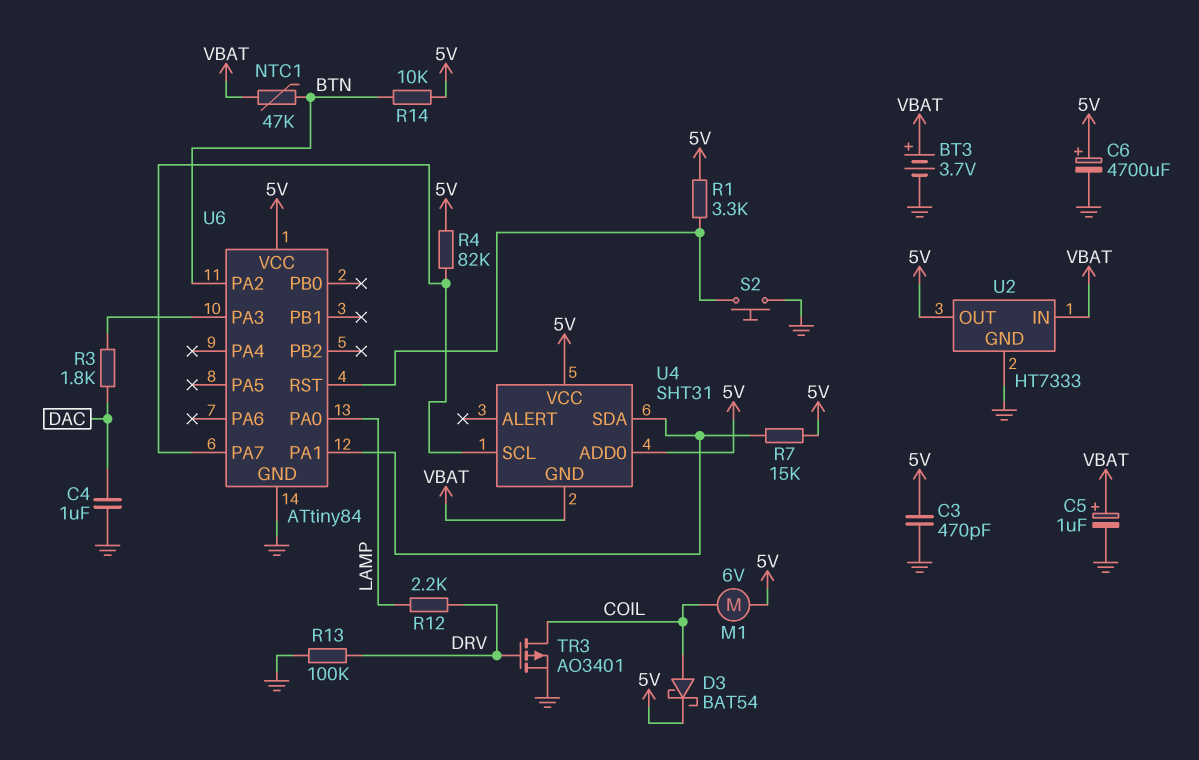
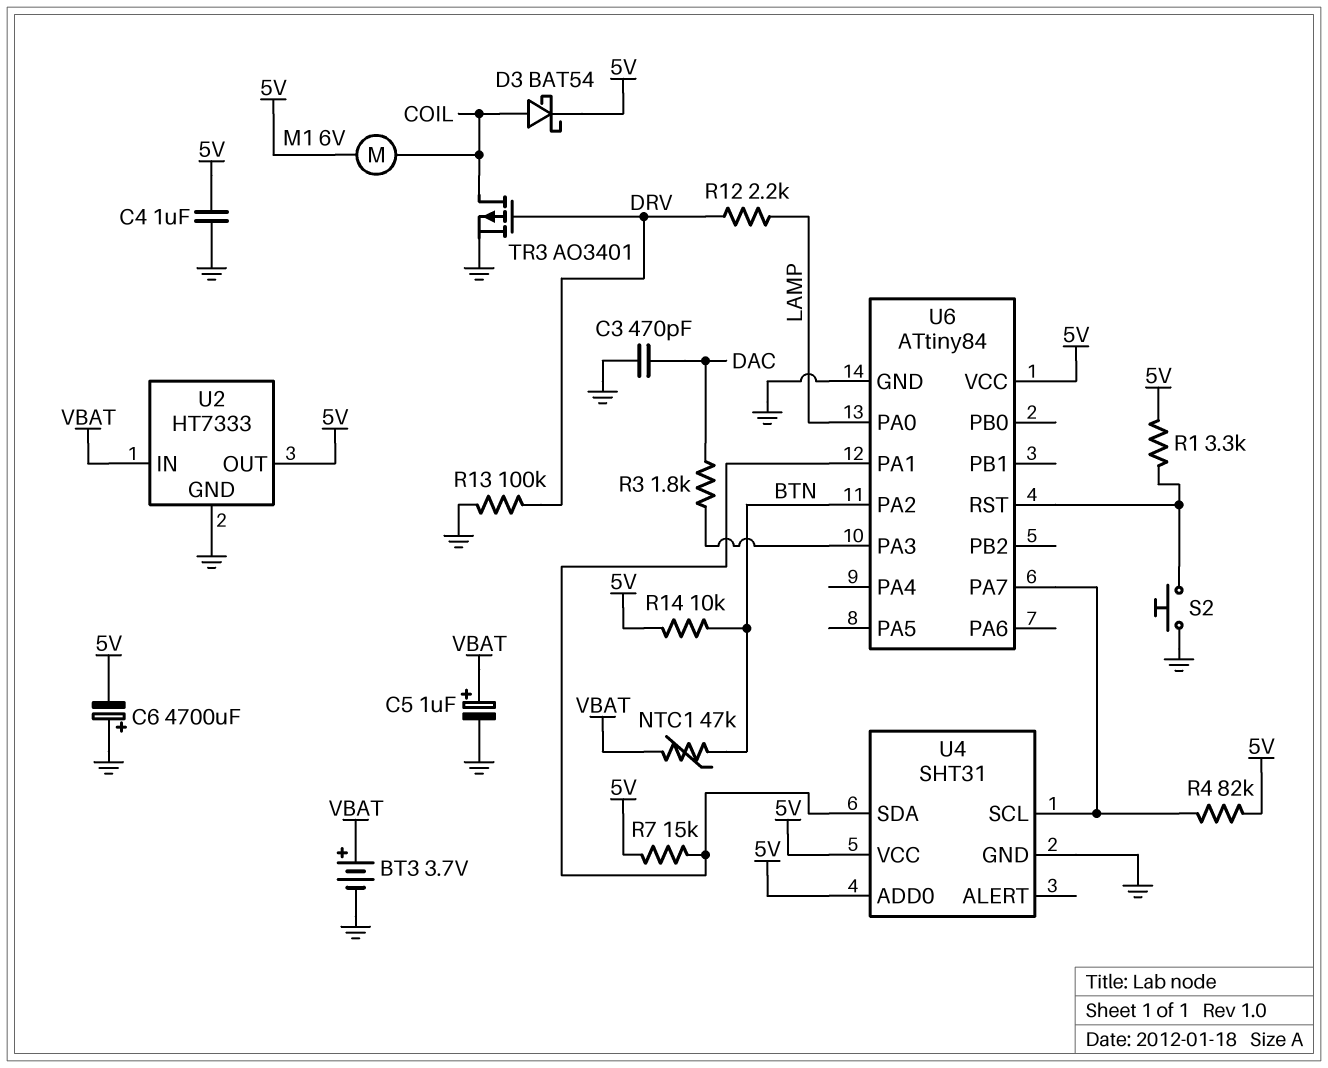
C3: 470pF (5V, GND) -> 470pF (DAC, GND)
C4: 1uF (DAC, GND) -> 1uF (5V, GND)
C6: 4700uF (plus 5V, minus GND) -> 4700uF (plus GND, minus 5V)
U4 pin GND: VBAT -> GND

